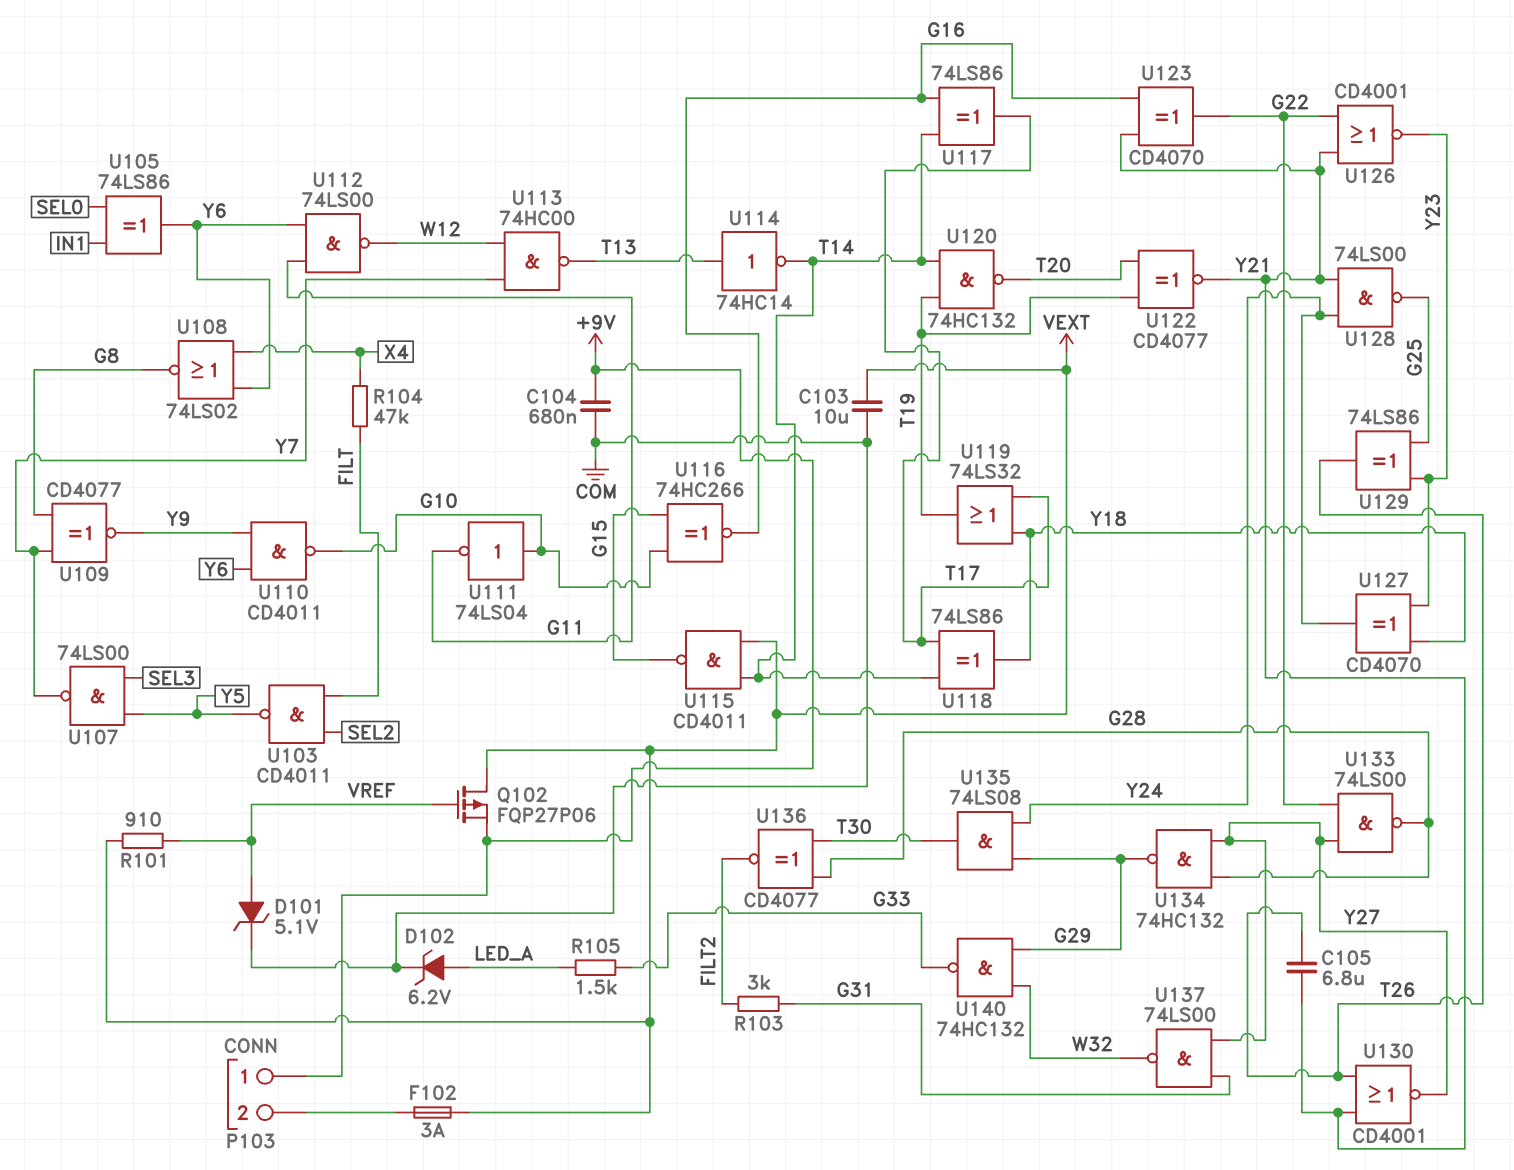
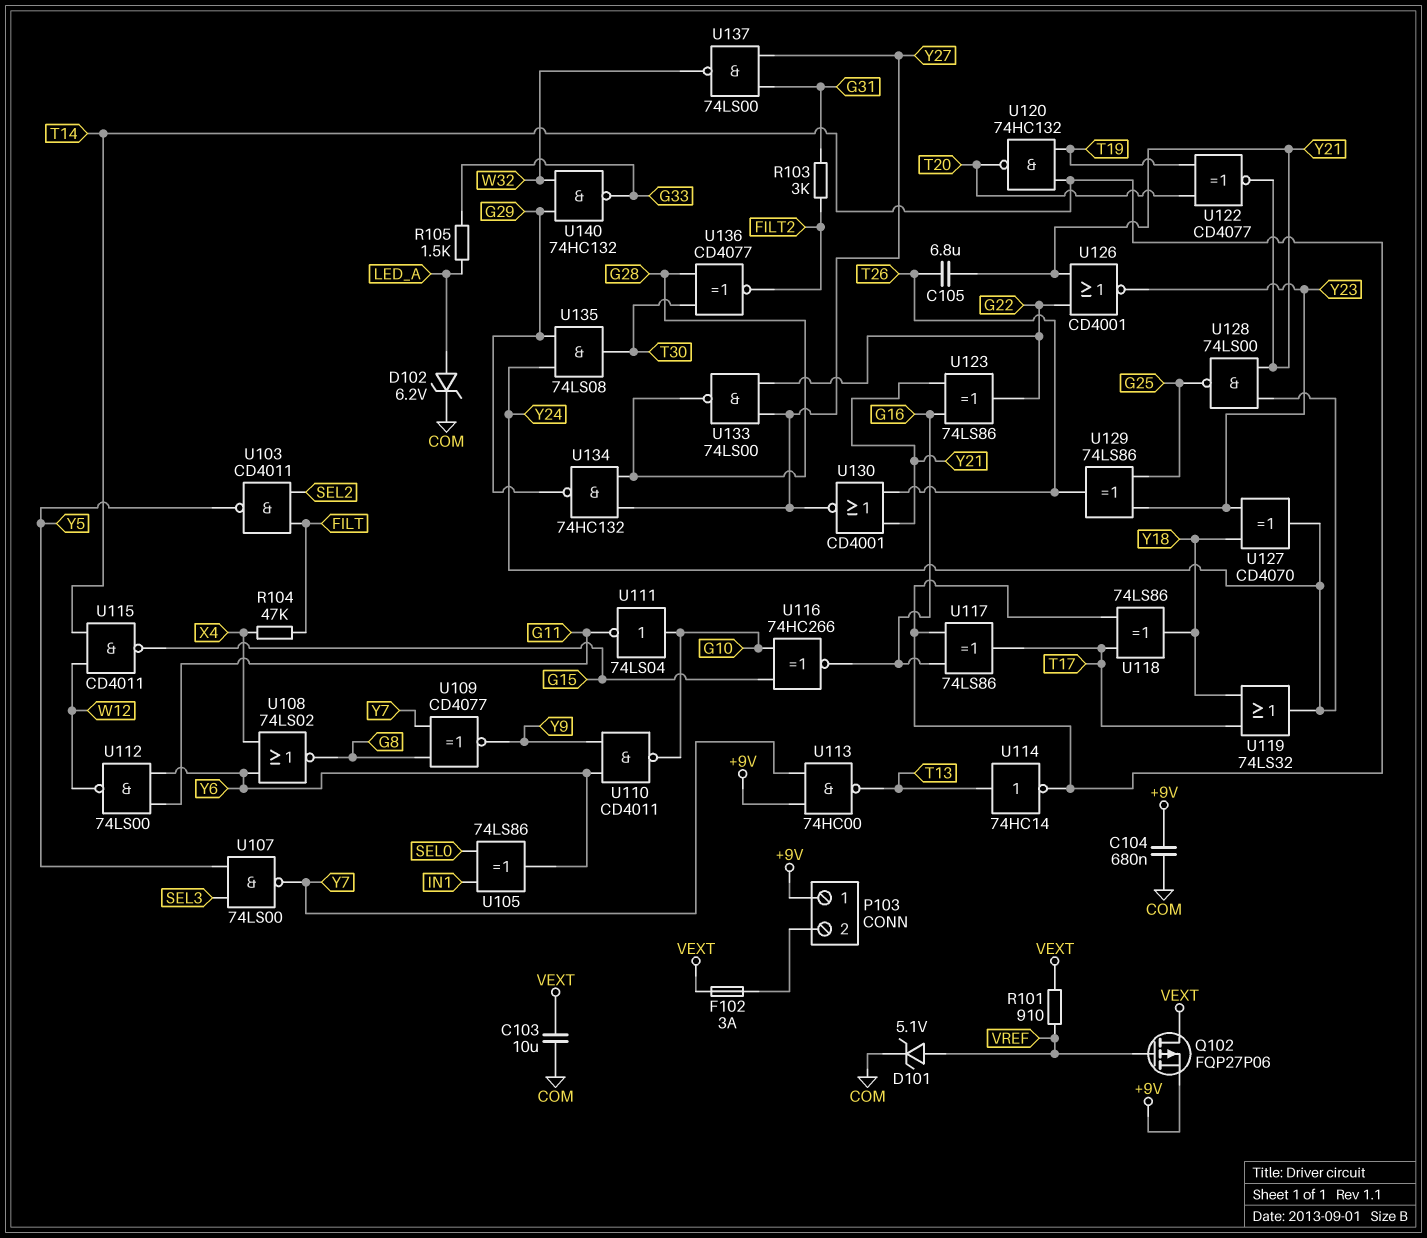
U113: NAND 74HC00 (in W12, in Y7, out T13) -> NAND 74HC00 (in +9V, in Y7, out T13)
U115: NAND CD4011 (in T14, in VEXT, out G15) -> NAND CD4011 (in T14, in W12, out G15)
U119: OR 74LS32 (in T17, in Y18, out T19) -> OR 74LS32 (in T17, in Y18, out Y24)
U123: XOR CD4070 (in G16, in Y21, out G22) -> XOR 74LS86 (in G16, in Y21, out G22)

